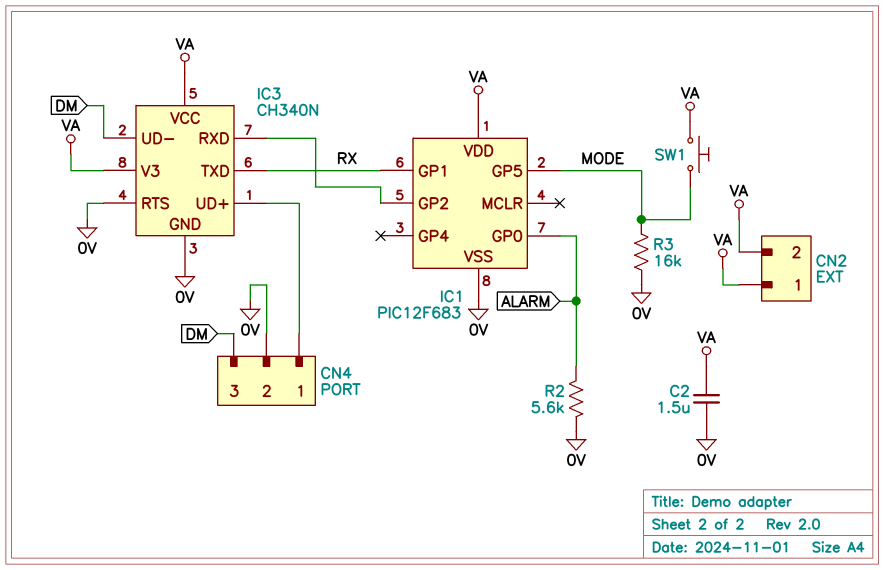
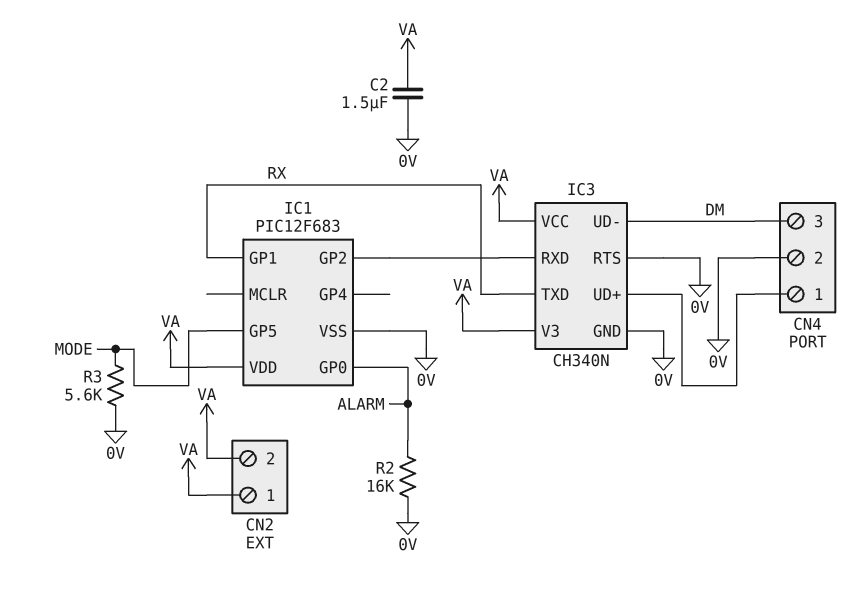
R2: 5.6k (0V, ALARM) -> 16k (0V, ALARM)
R3: 16k (0V, MODE) -> 5.6k (0V, MODE)
SW1: button (MODE, VA) -> none

